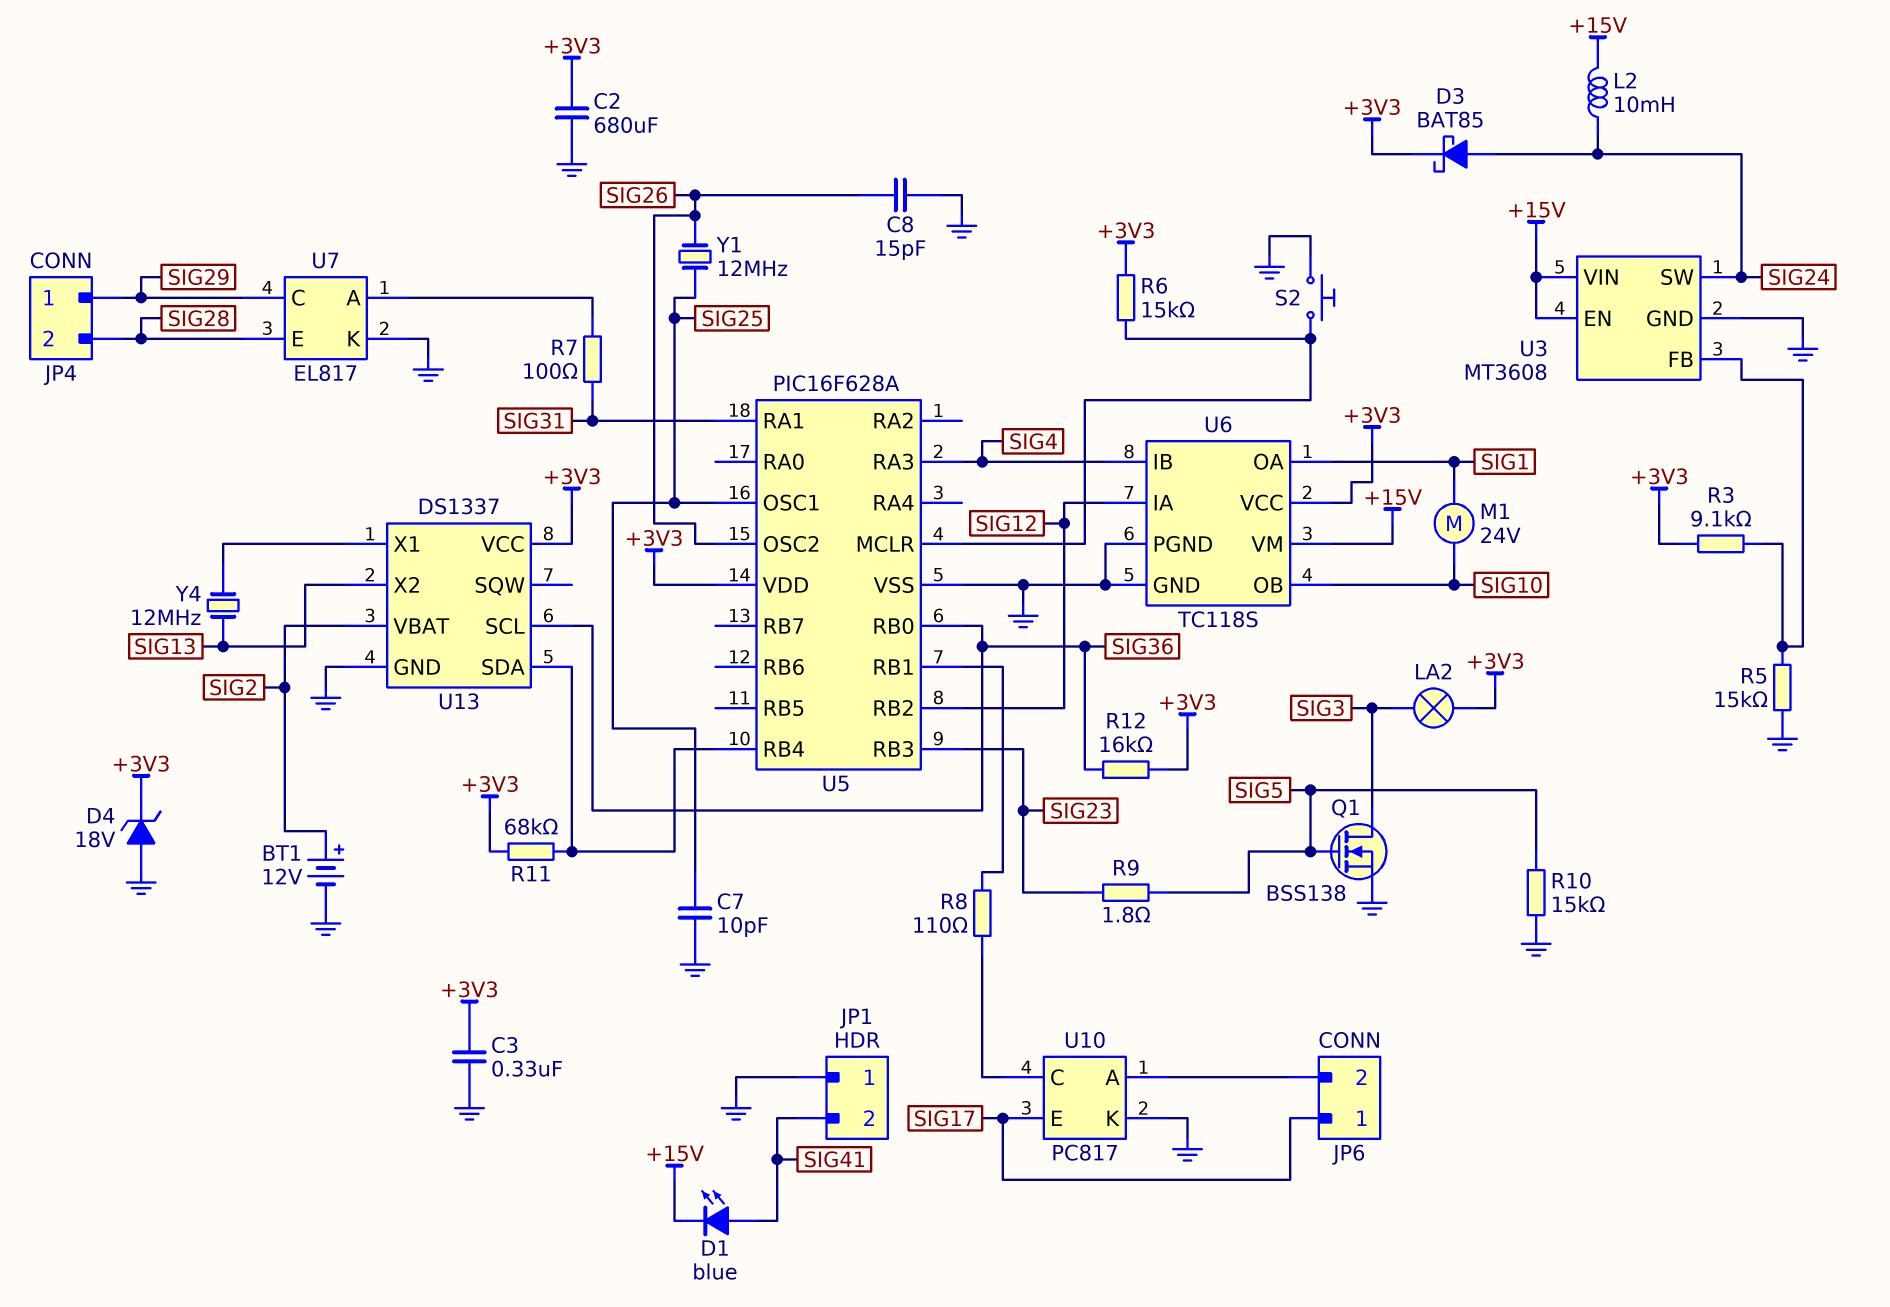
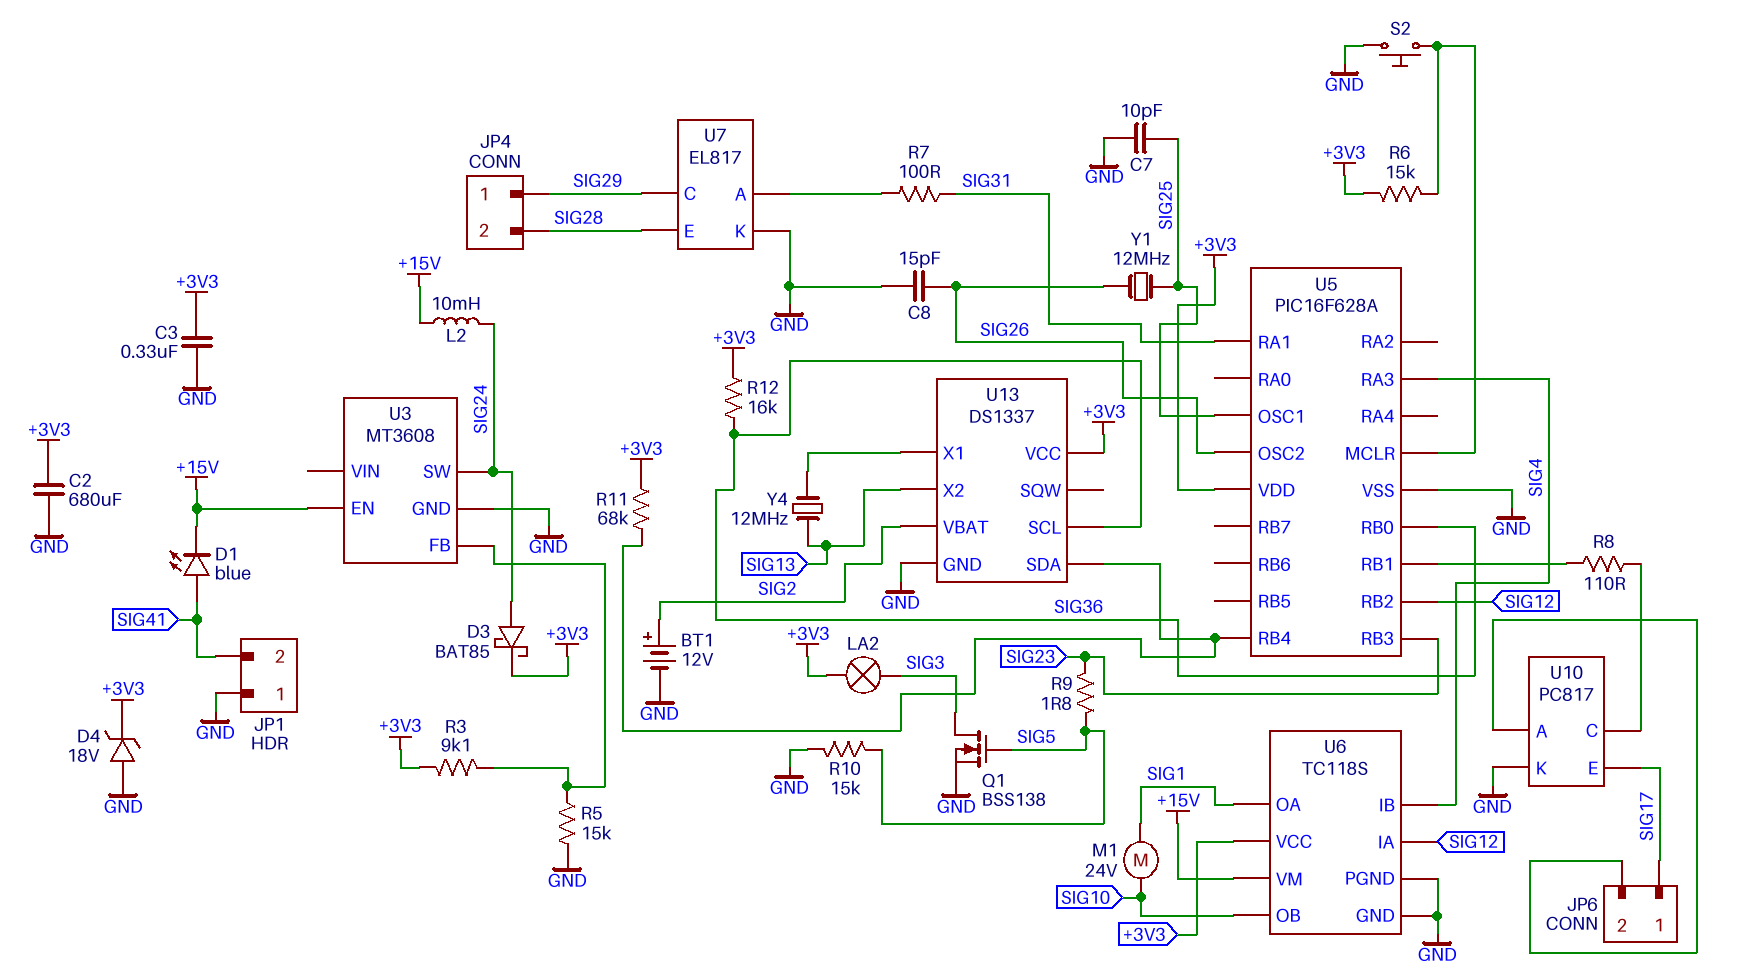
U3 pin VIN: +15V -> none

